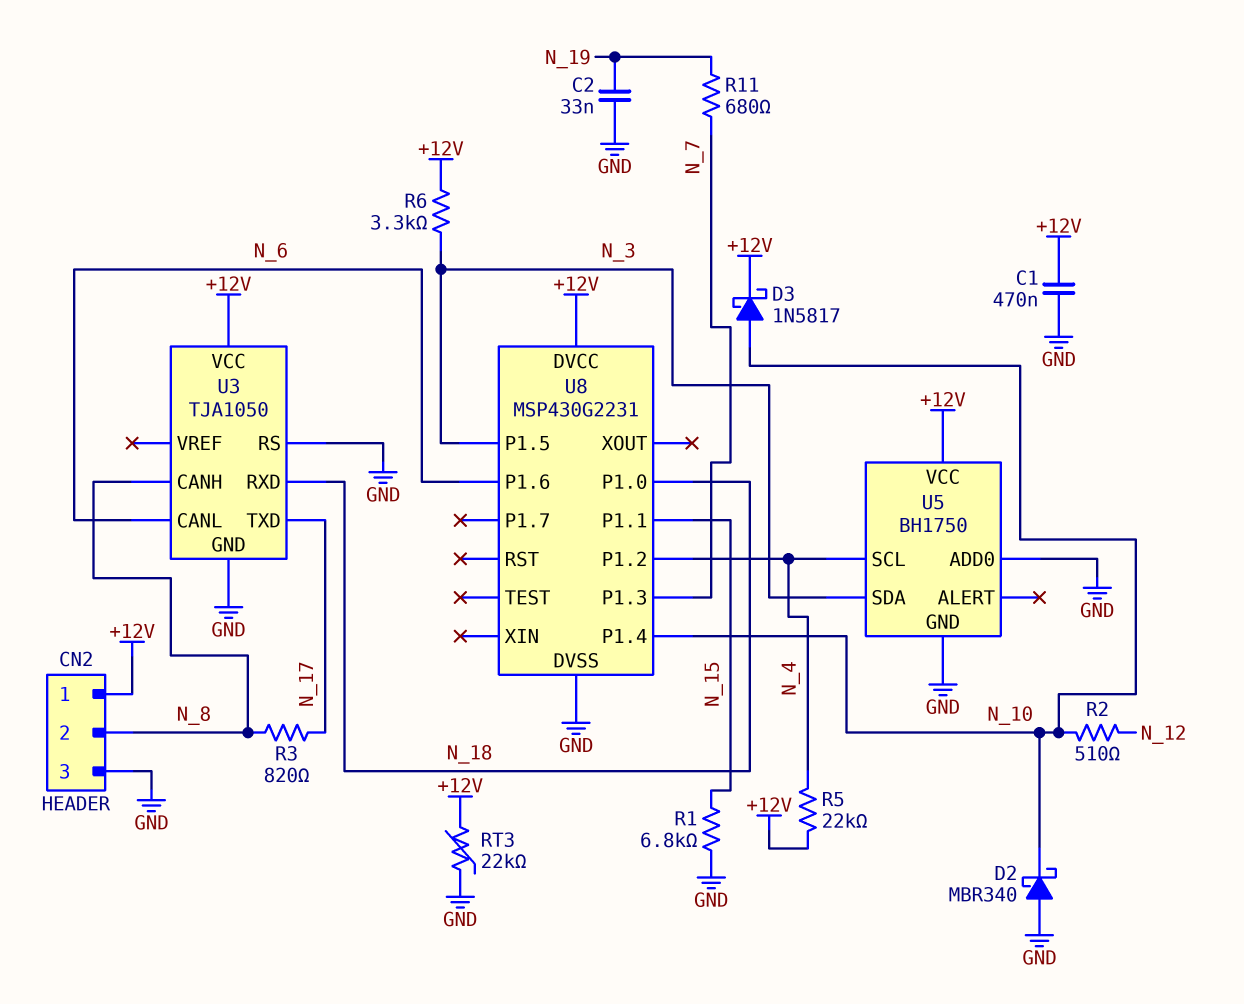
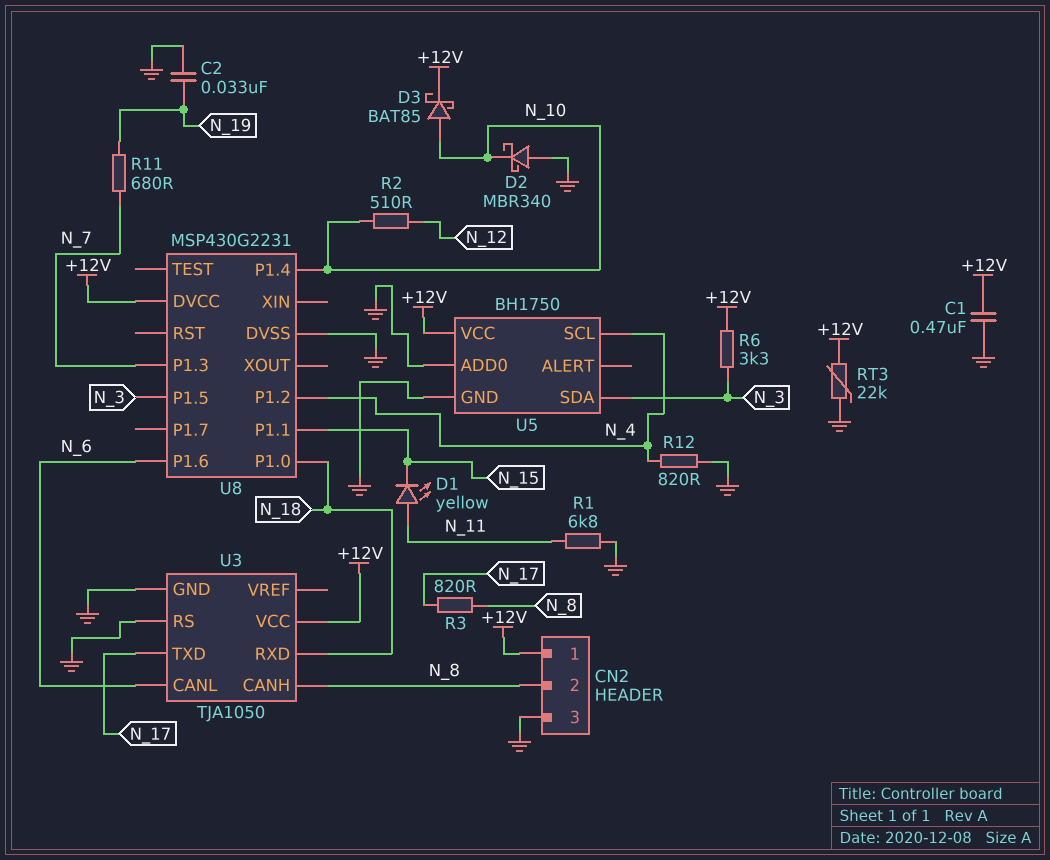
D1: none -> LED yellow (A N_11, K N_15)
D3: schottky 1N5817 (A N_10, K +12V) -> schottky BAT85 (A N_10, K +12V)
R1: 6.8k (GND, N_15) -> 6.8k (GND, N_11)
R5: 22k (+12V, N_4) -> none
R12: none -> 820 (GND, N_4)

